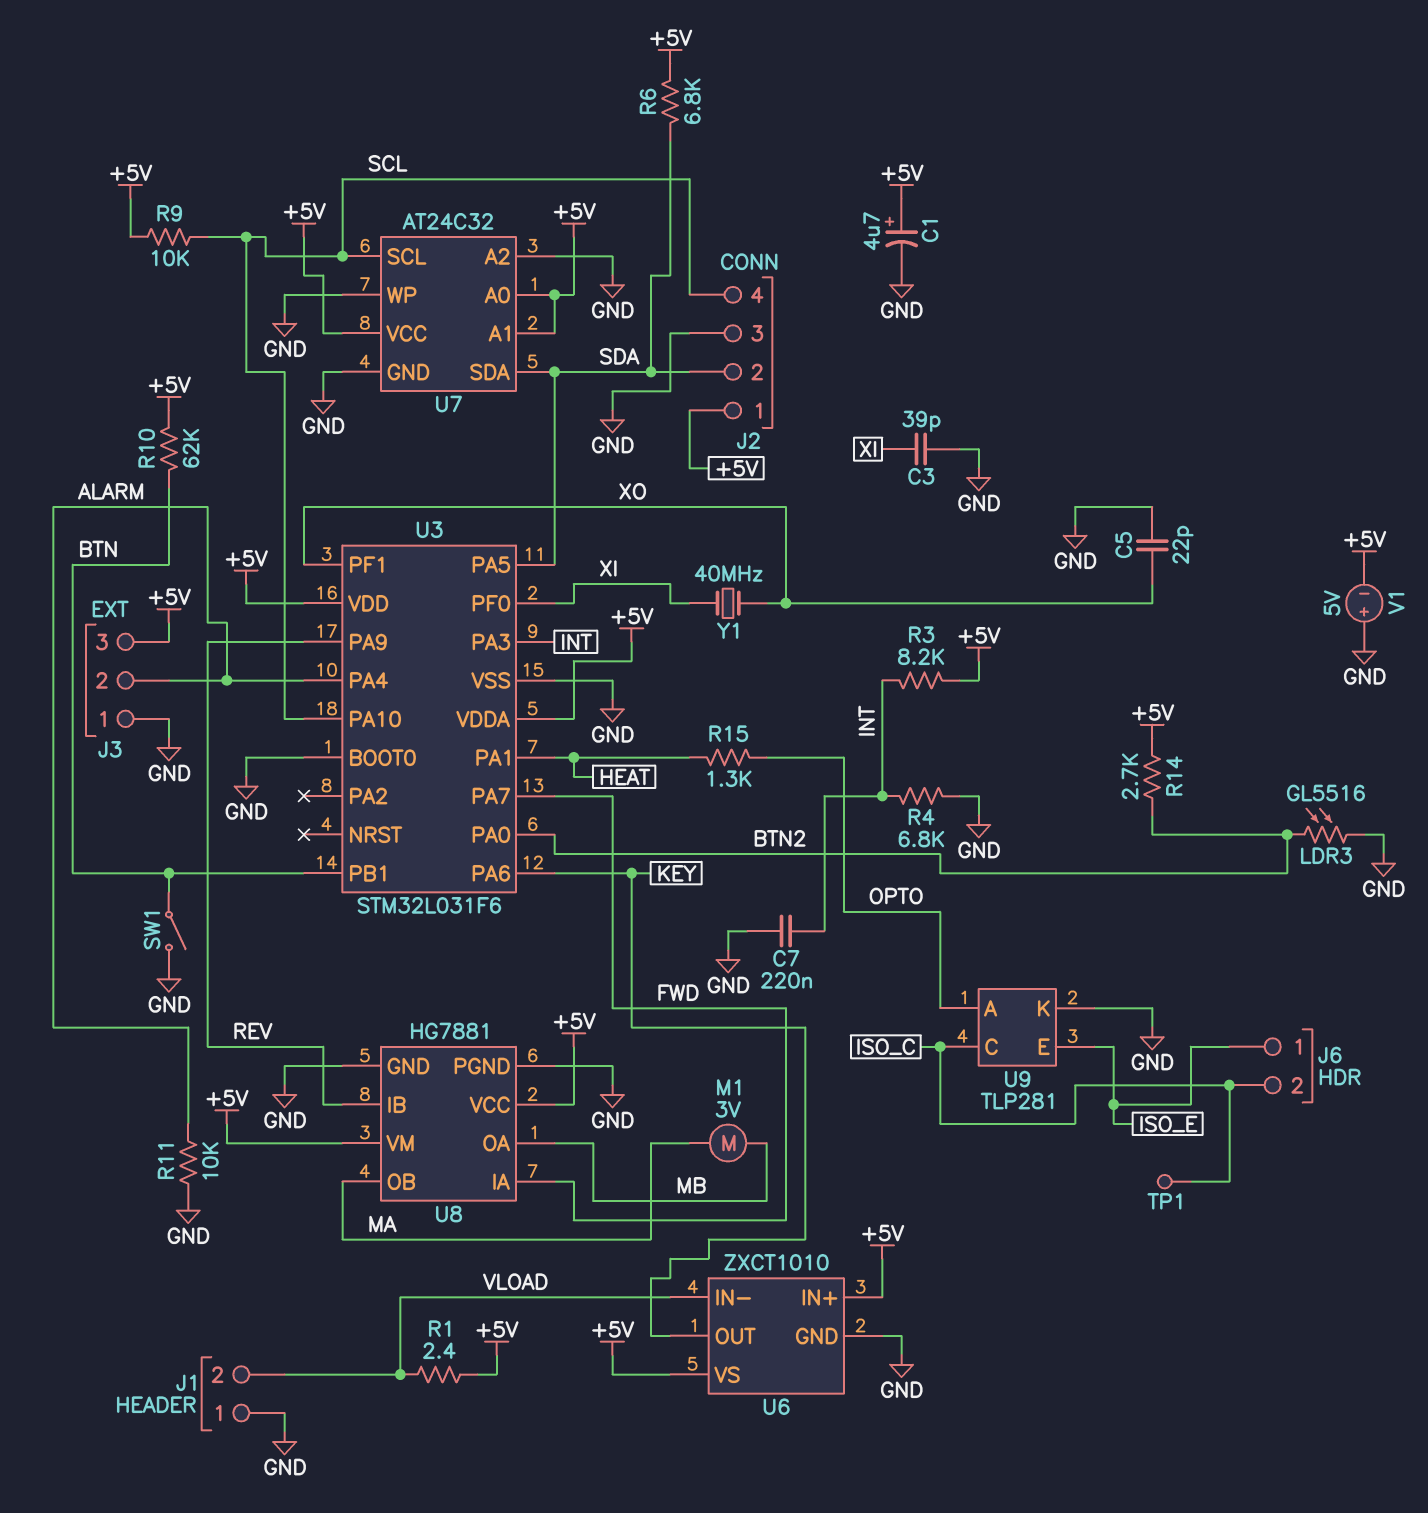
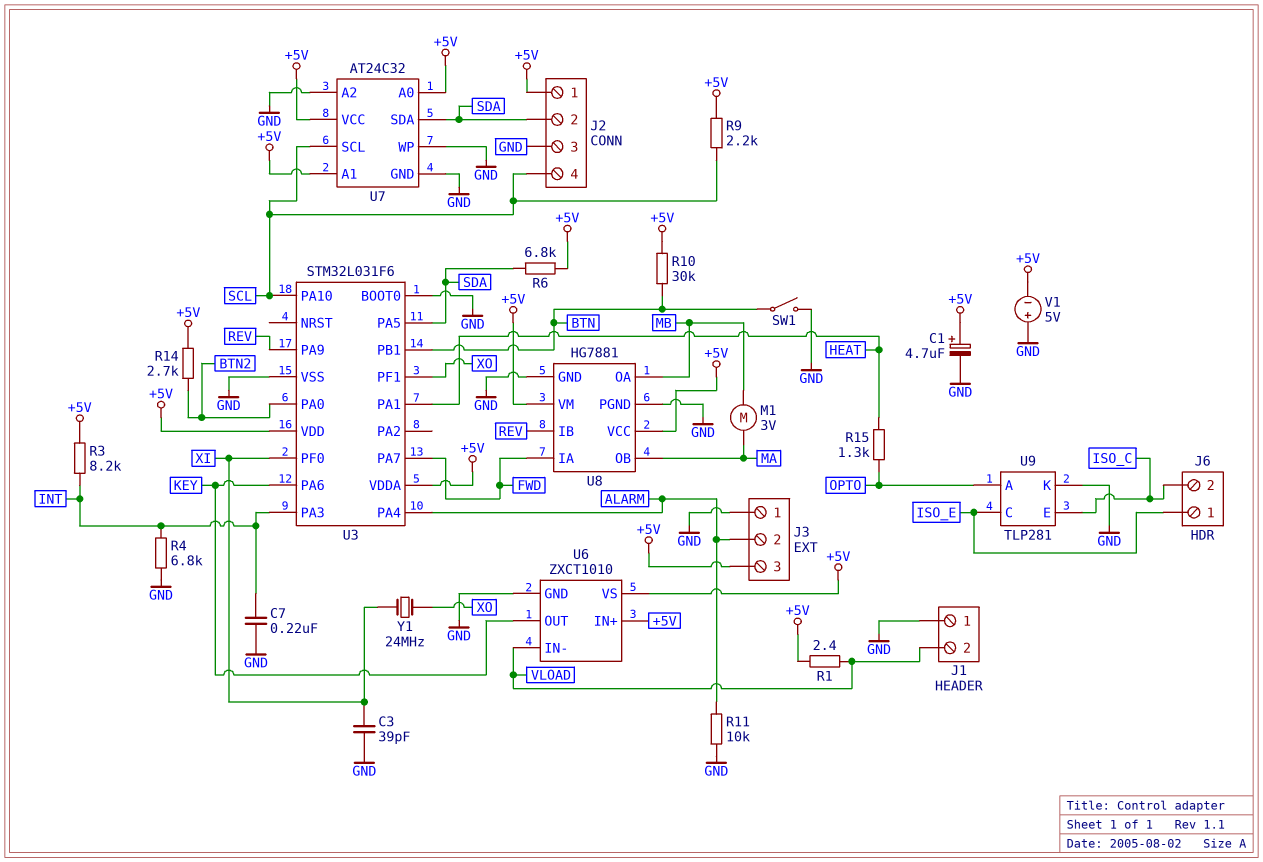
C5: 22pF (GND, XO) -> none
LDR3: GL5516 (BTN2, GND) -> none
R9: 10k (+5V, SCL) -> 2.2k (+5V, SCL)
R10: 62k (+5V, BTN) -> 30k (+5V, BTN)
TP1: test point (ISO_C) -> none
U9 pin C: ISO_C -> ISO_E
U9 pin E: ISO_E -> ISO_C
Y1: 40MHz (XI, XO) -> 24MHz (XI, XO)

